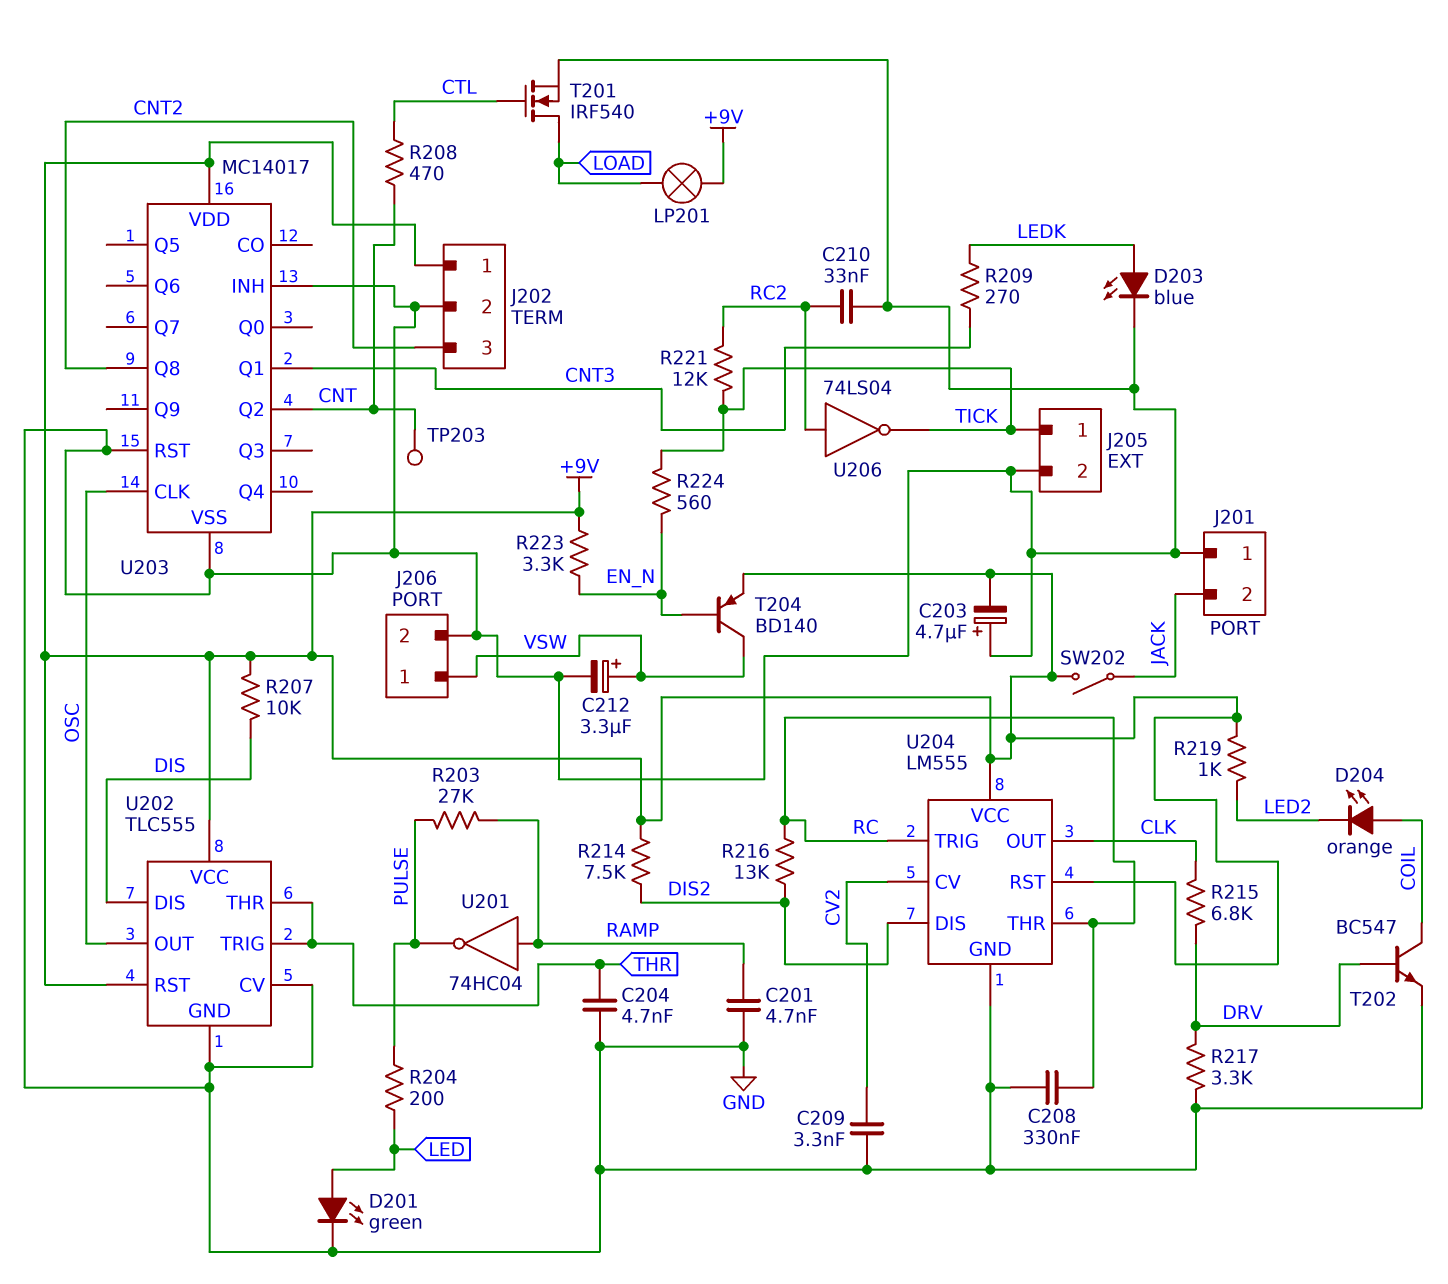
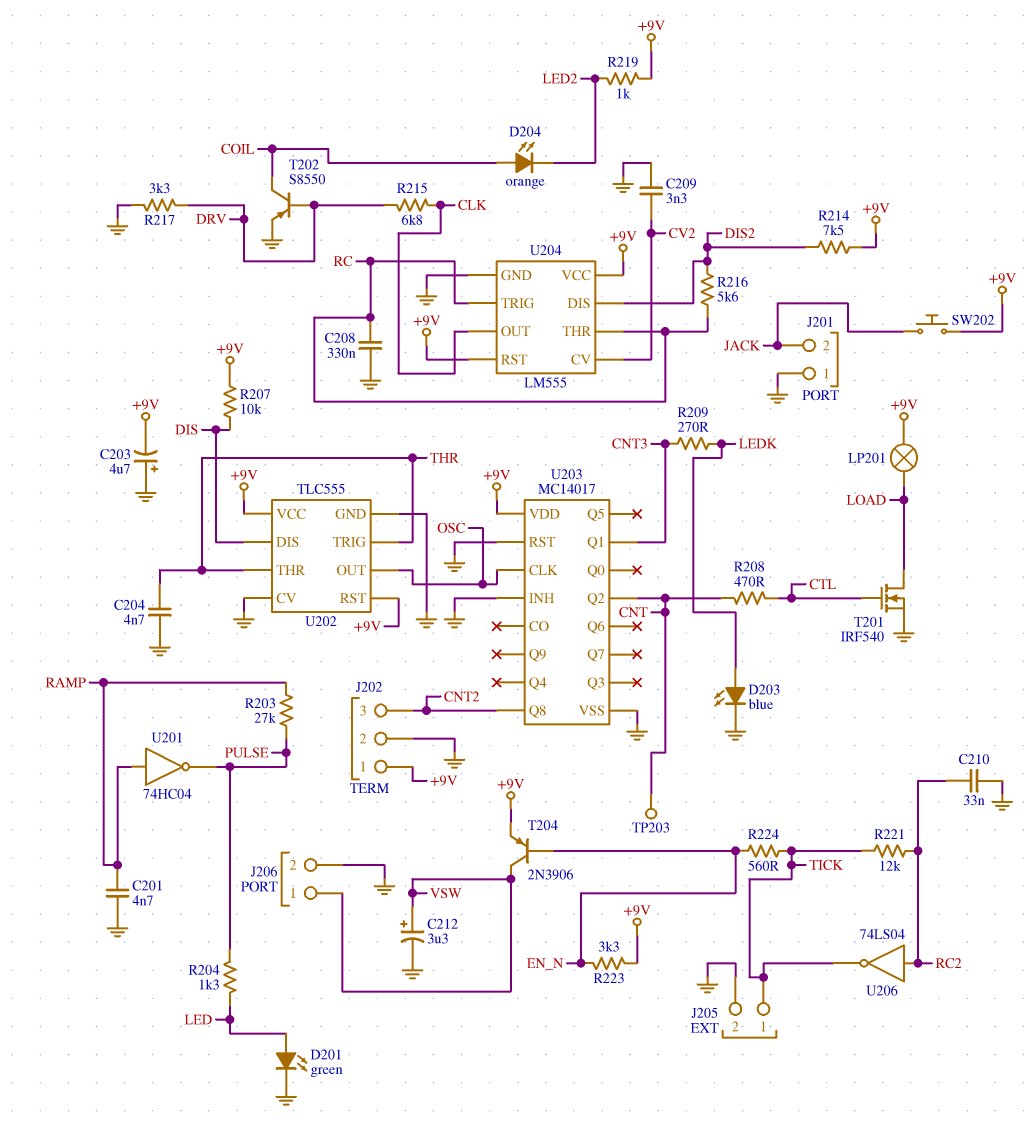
R204: 200 (LED, PULSE) -> 1.3k (LED, PULSE)
R216: 13k (DIS2, RC) -> 5.6k (DIS2, RC)
SW202: switch (+9V, JACK) -> button (+9V, JACK)
T202: NPN BC547 (B DRV, C COIL, E GND) -> PNP S8550 (B DRV, C COIL, E GND)
T204: PNP BD140 (B EN_N, C VSW, E +9V) -> PNP 2N3906 (B EN_N, C VSW, E +9V)

